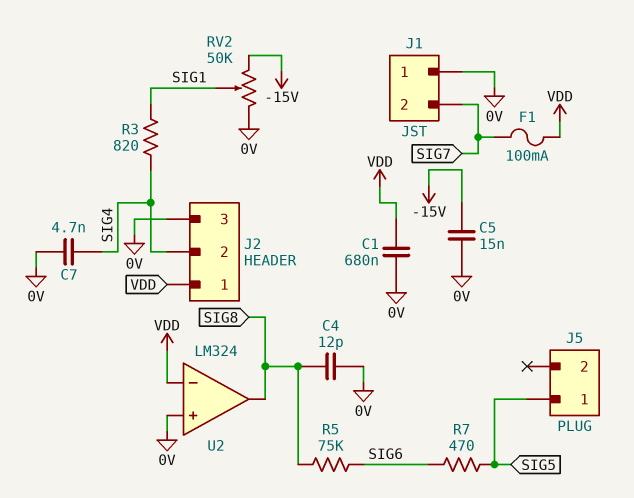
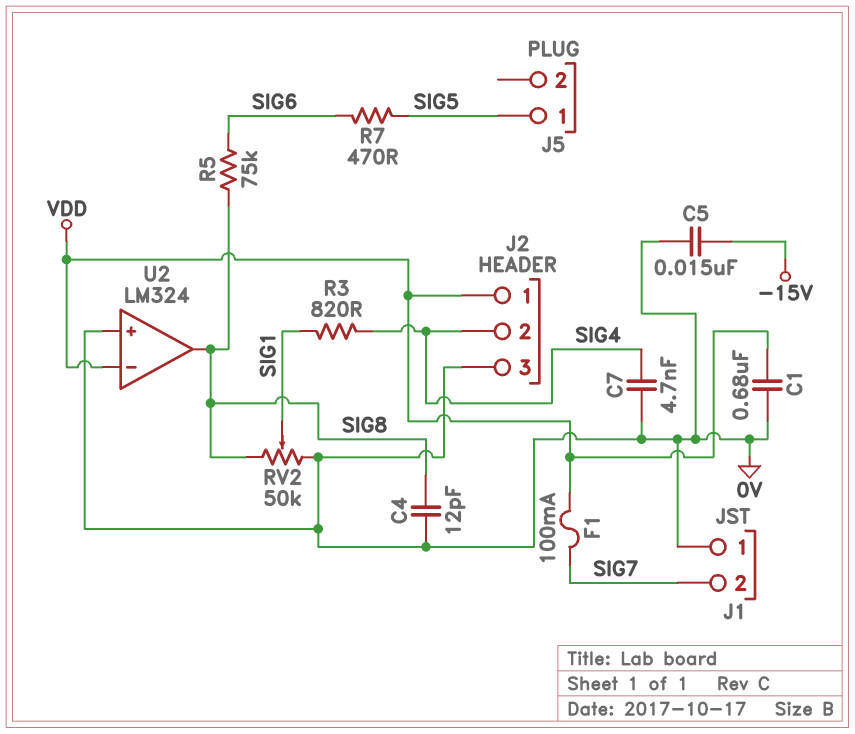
RV2: 50k (-15V, 0V, wiper SIG1) -> 50k (0V, SIG8, wiper SIG1)

